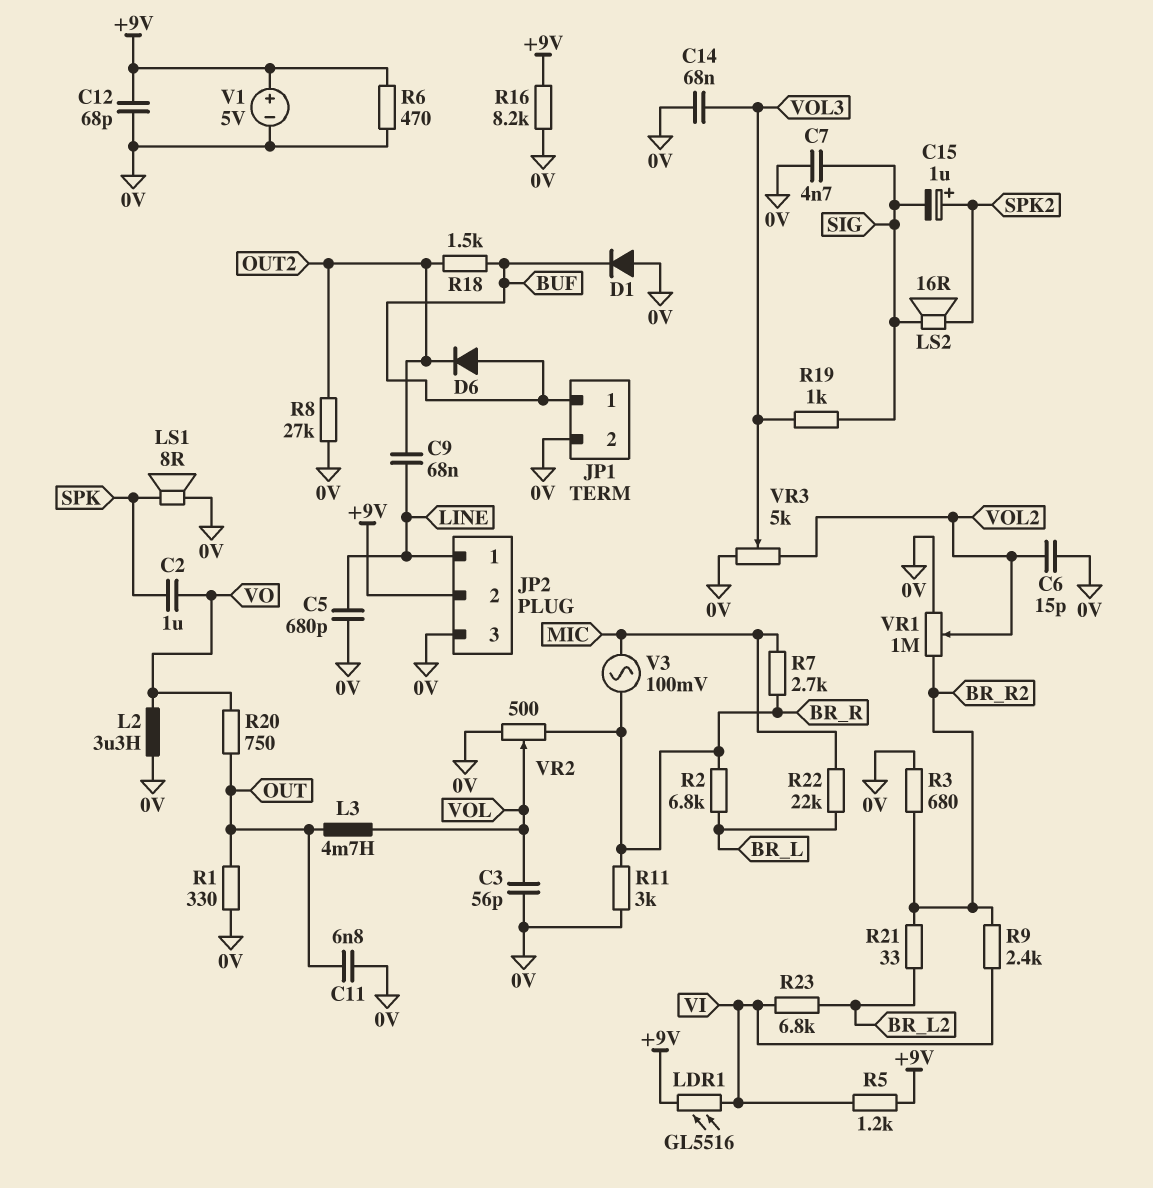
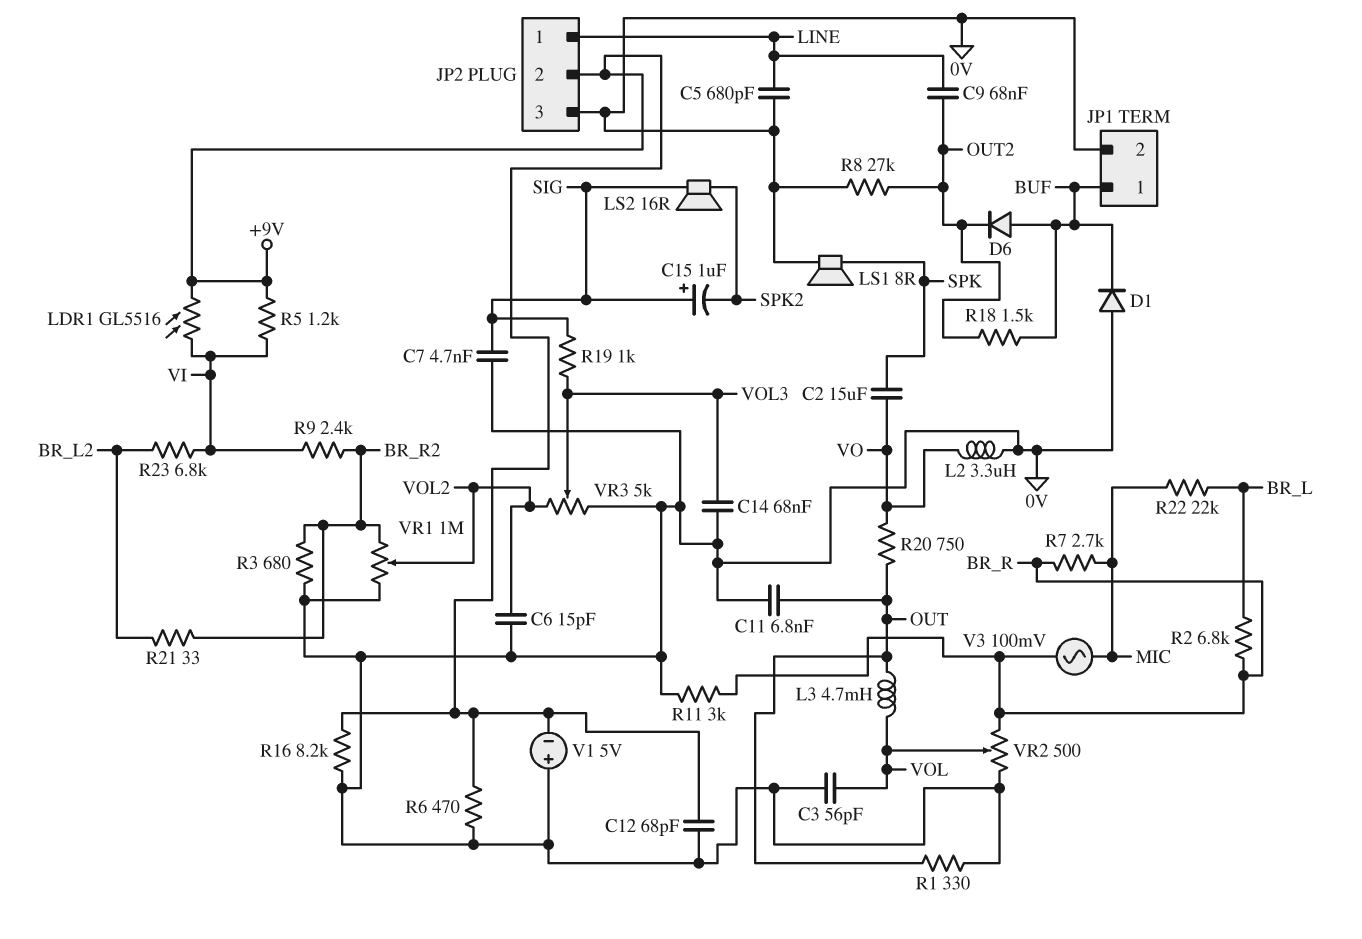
C2: 1uF (SPK, VO) -> 15uF (SPK, VO)
C15: 1uF (plus SPK2, minus SIG) -> 1uF (plus SIG, minus SPK2)
V1: 5V (plus +9V, minus 0V) -> 5V (plus 0V, minus +9V)

